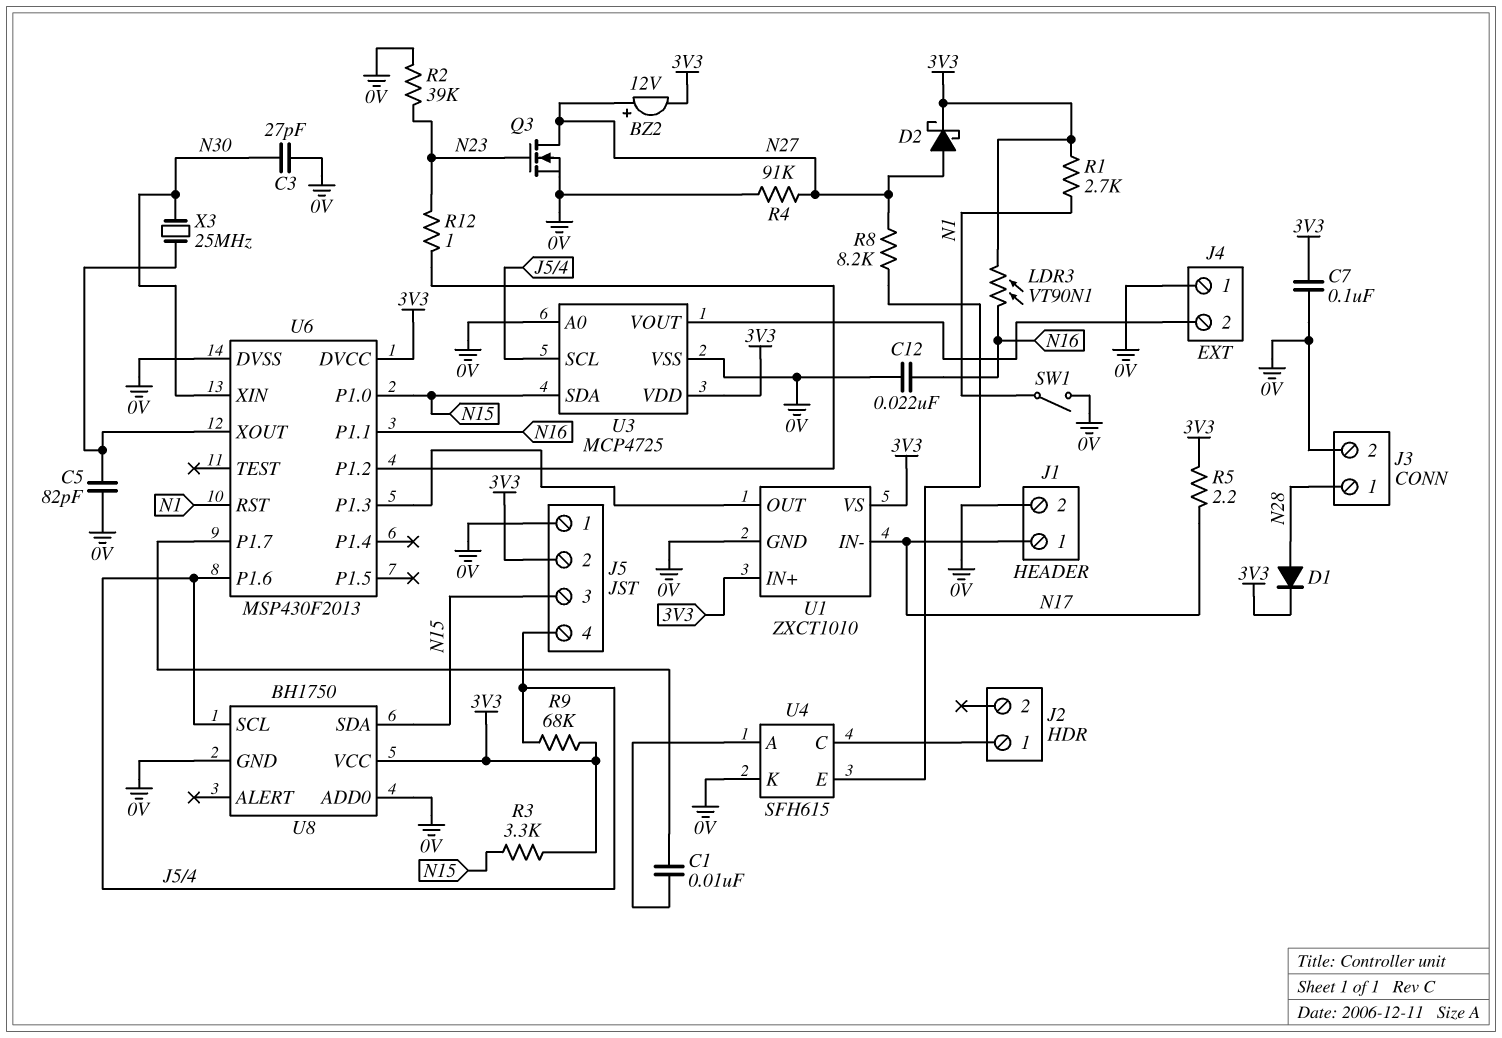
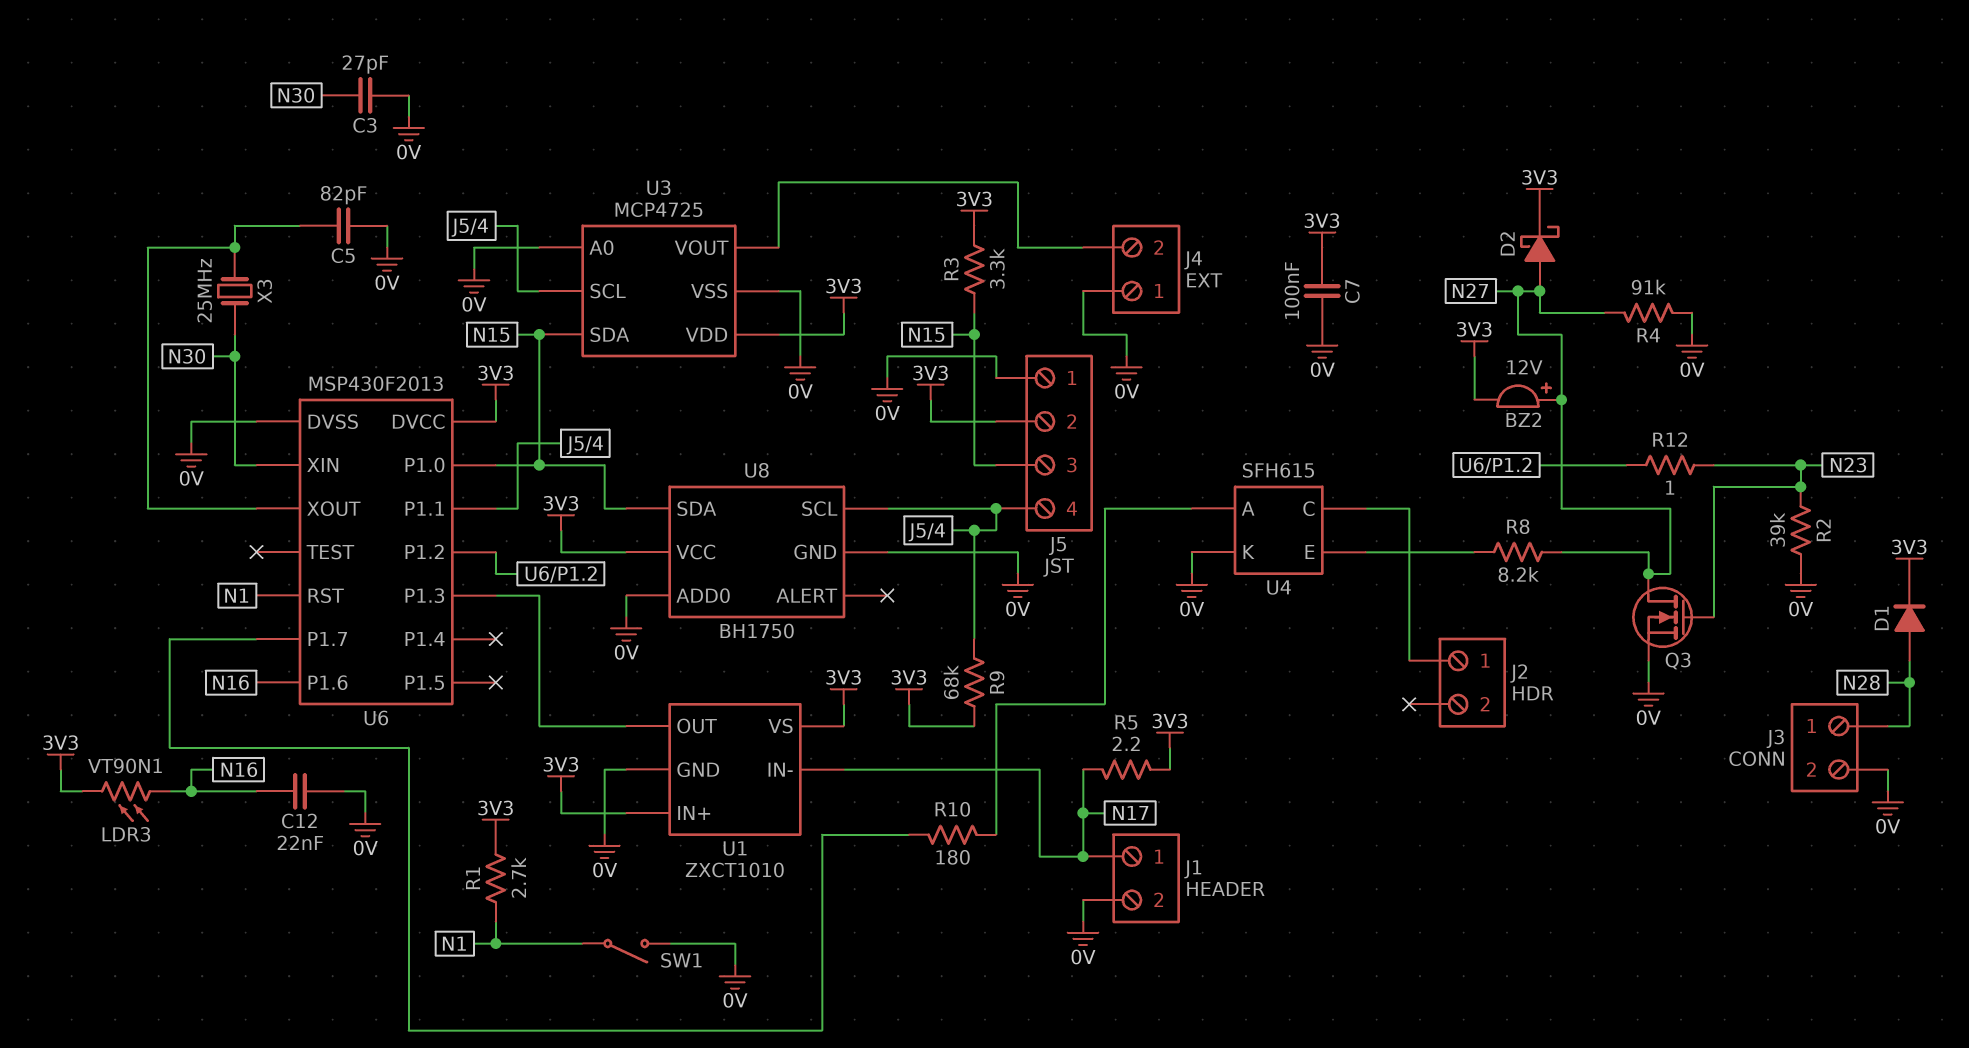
C1: 10nF (U4/A, U6/P1.7) -> none
R10: none -> 180 (U4/A, U6/P1.7)
U6 pin P1.1: N16 -> J5/4
U6 pin P1.6: J5/4 -> N16

